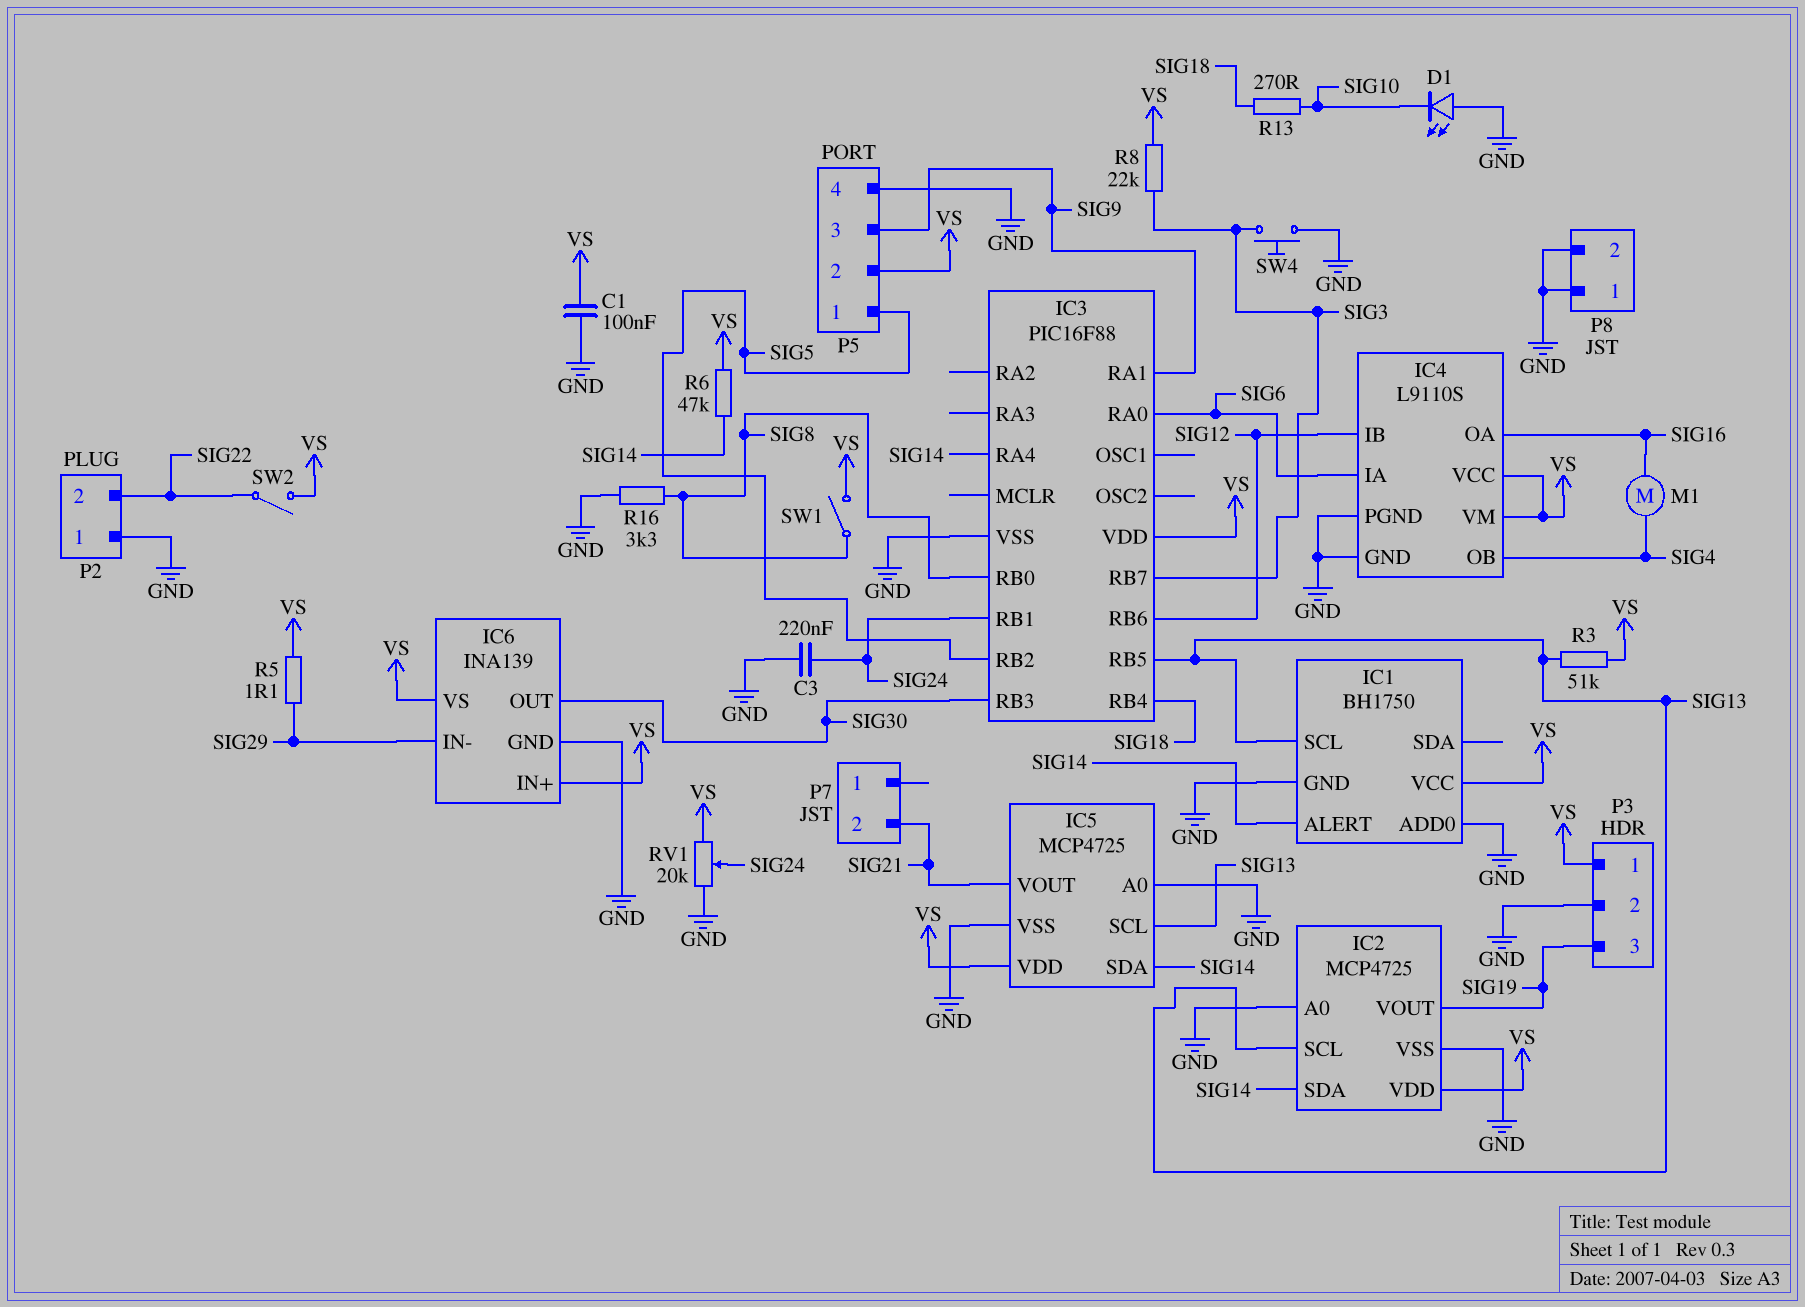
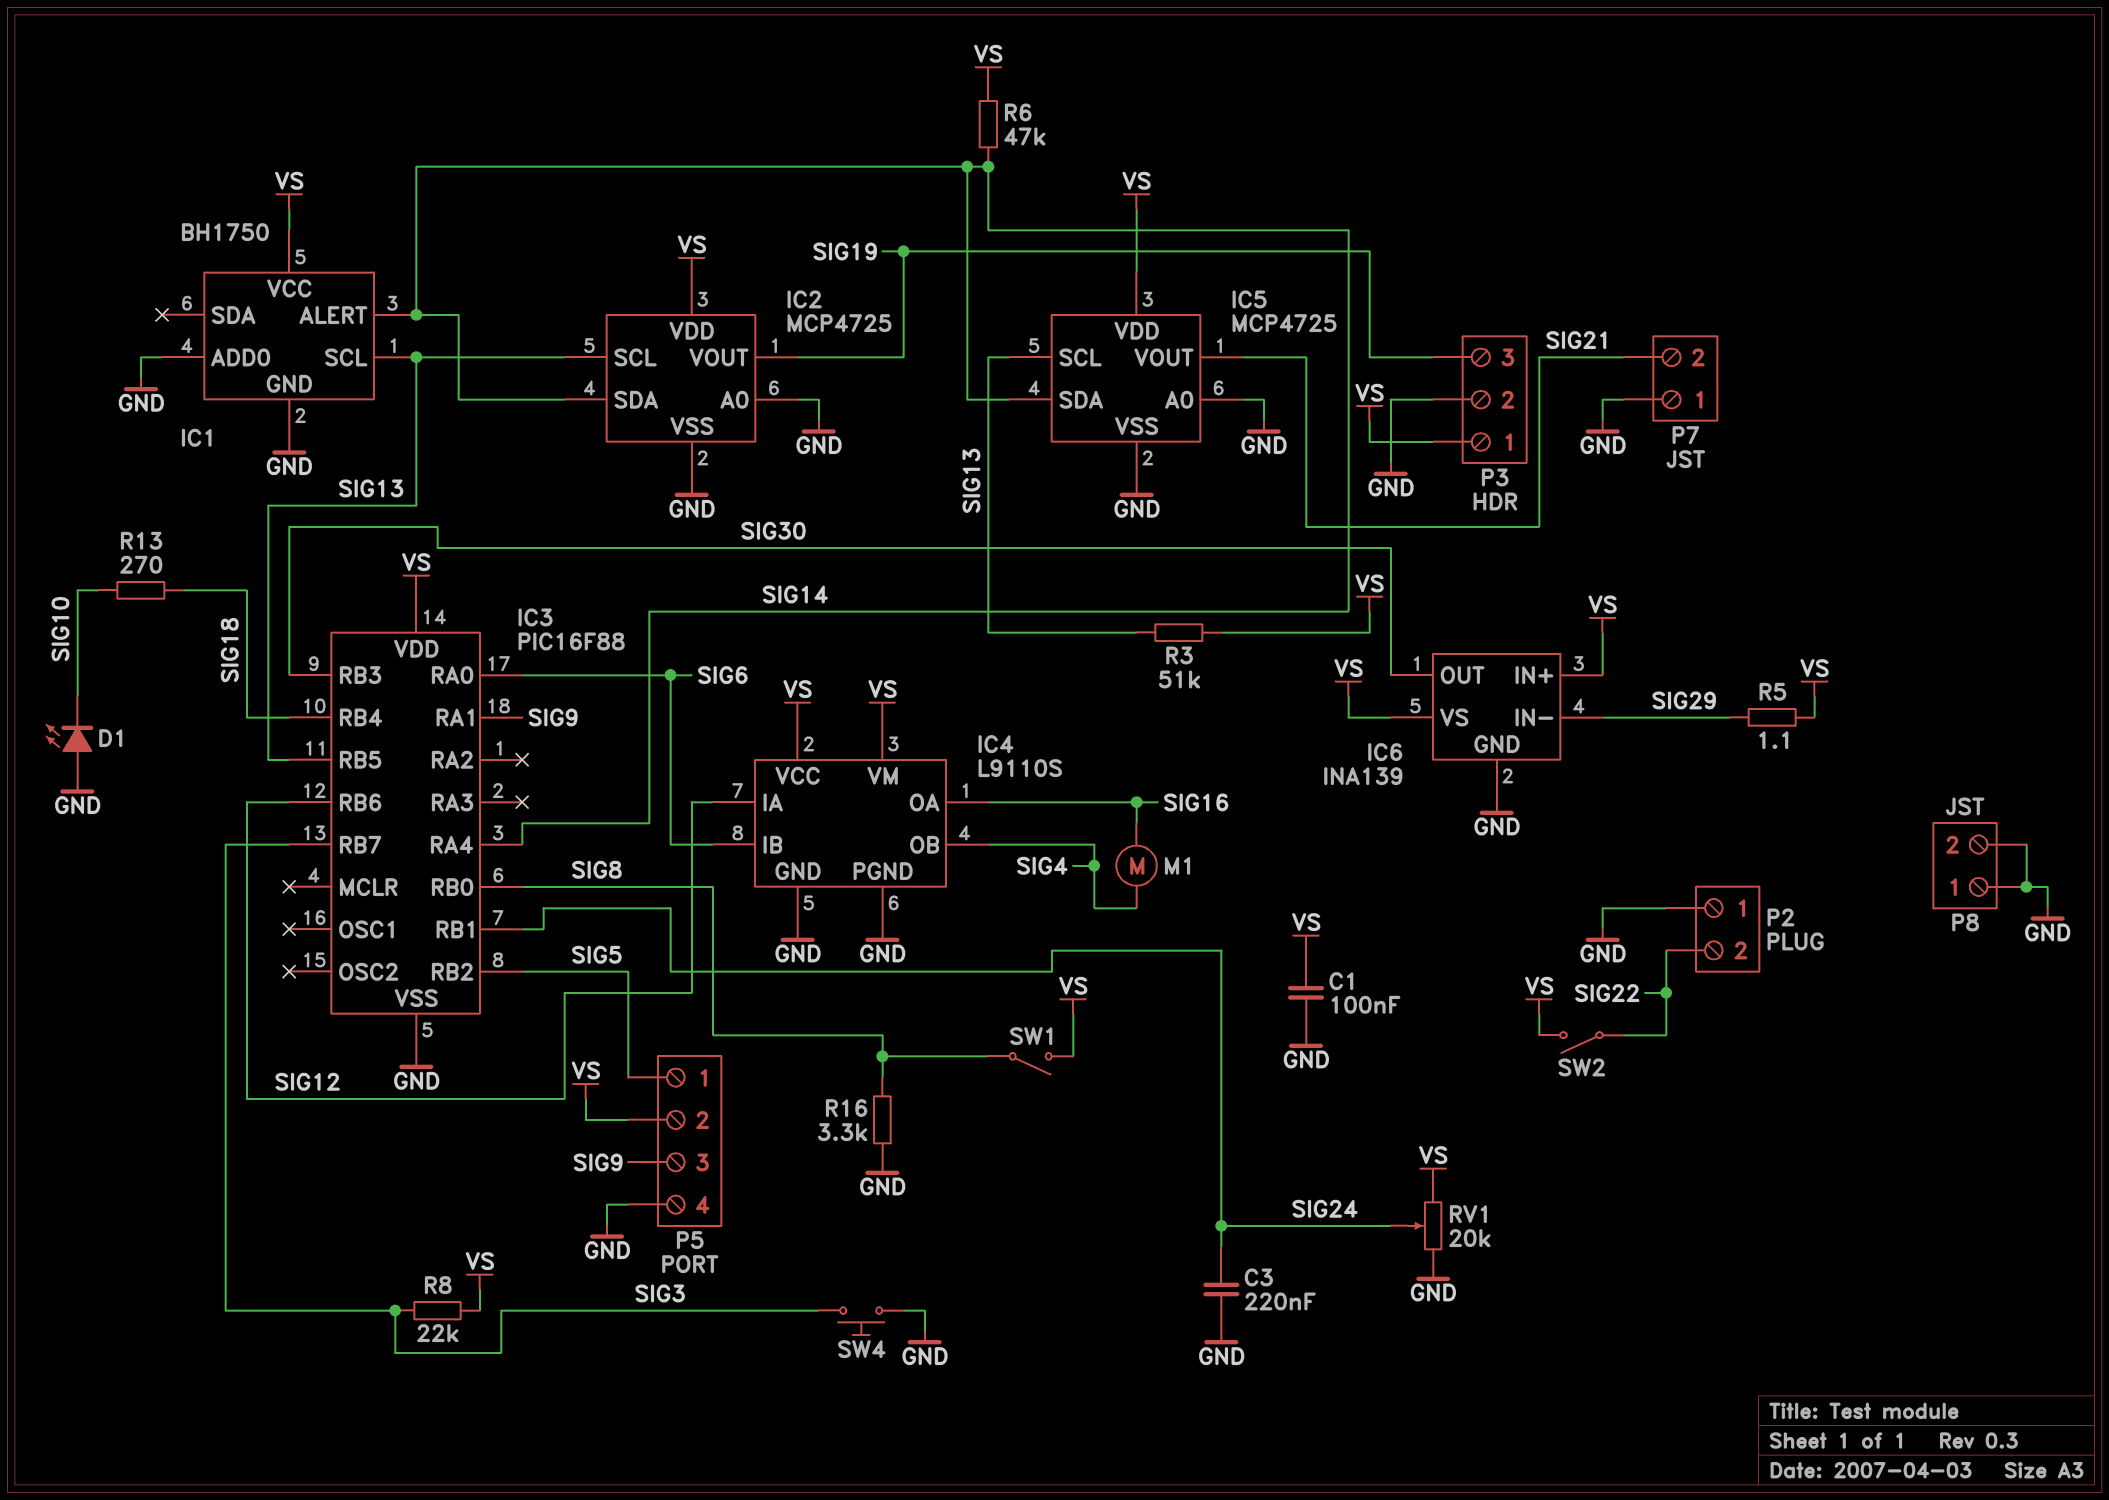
IC4 pin IA: SIG6 -> SIG12
IC4 pin IB: SIG12 -> SIG6
P7 pin 1: none -> GND

